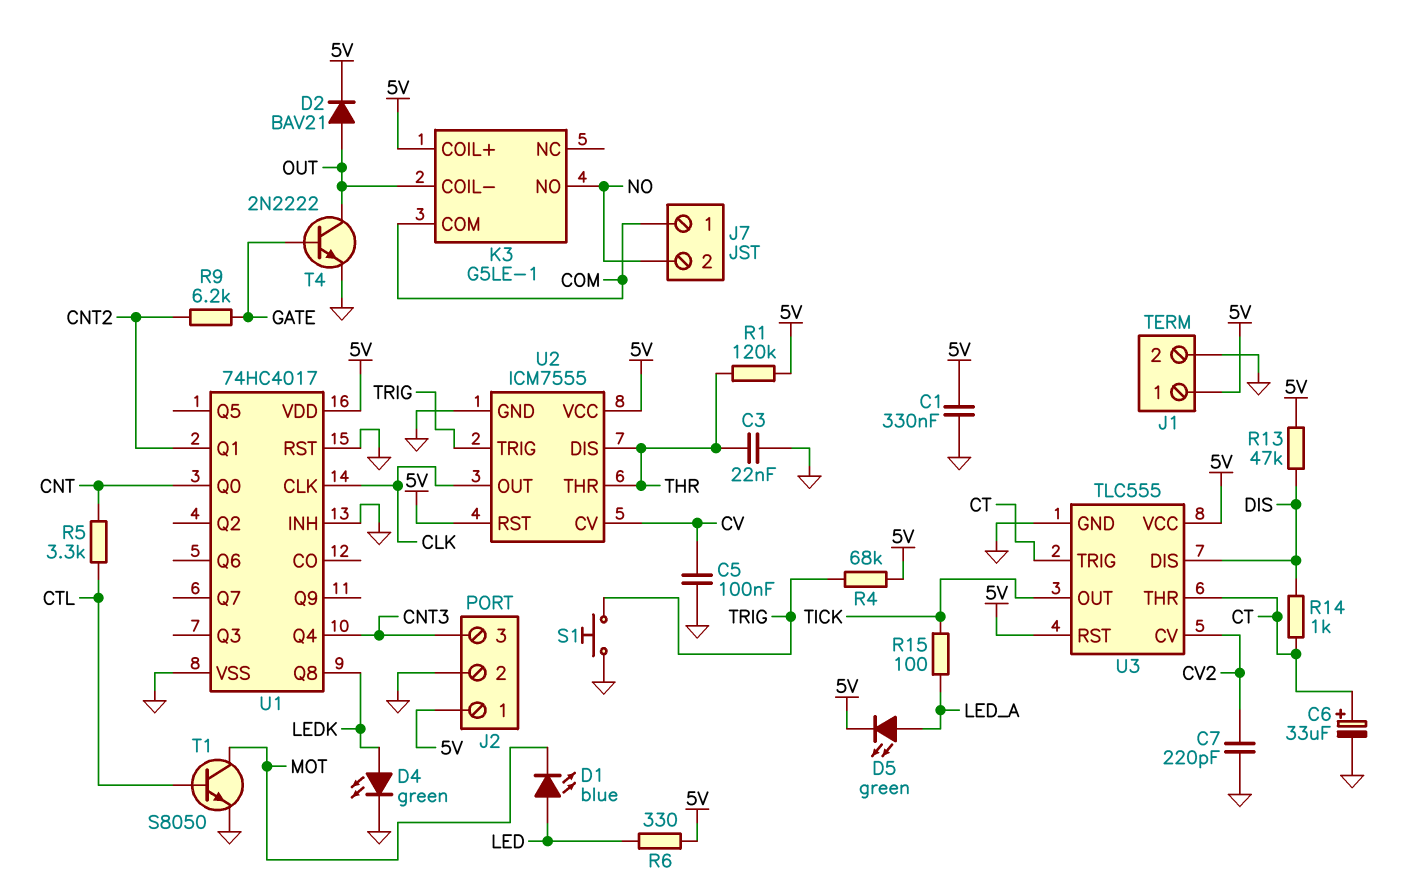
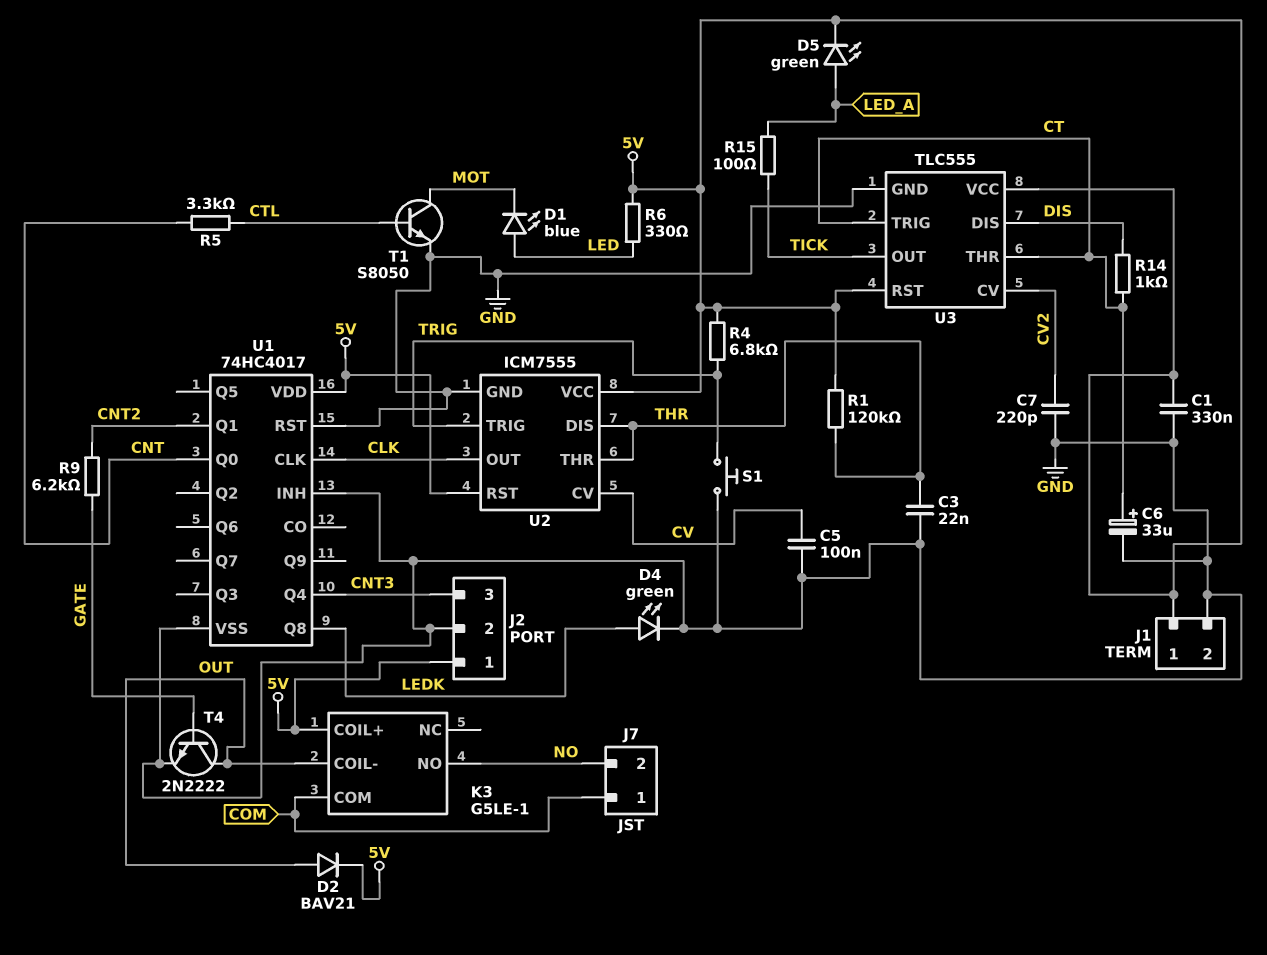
R4: 68k (5V, TRIG) -> 6.8k (5V, TRIG)
R13: 47k (5V, DIS) -> none

